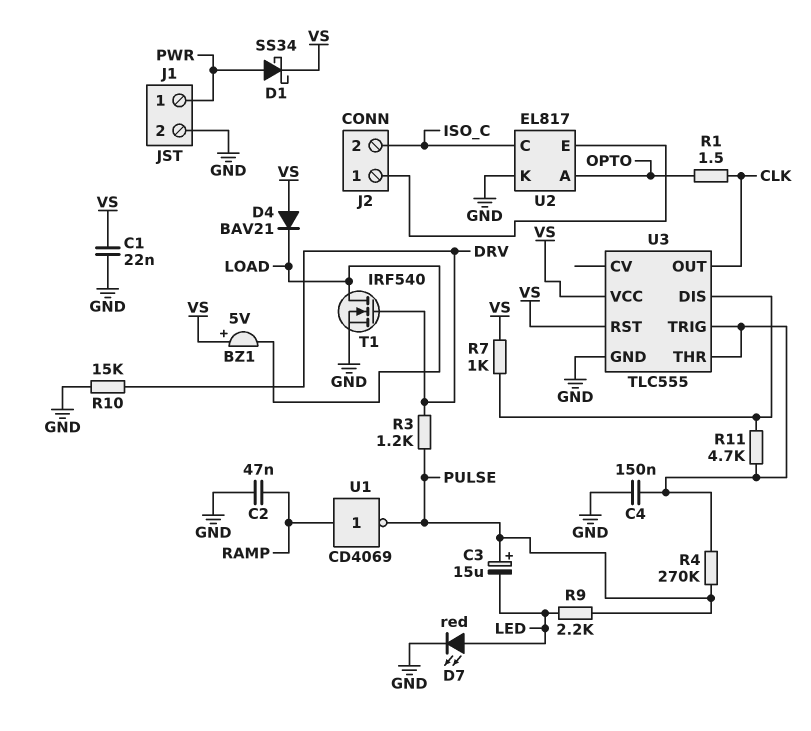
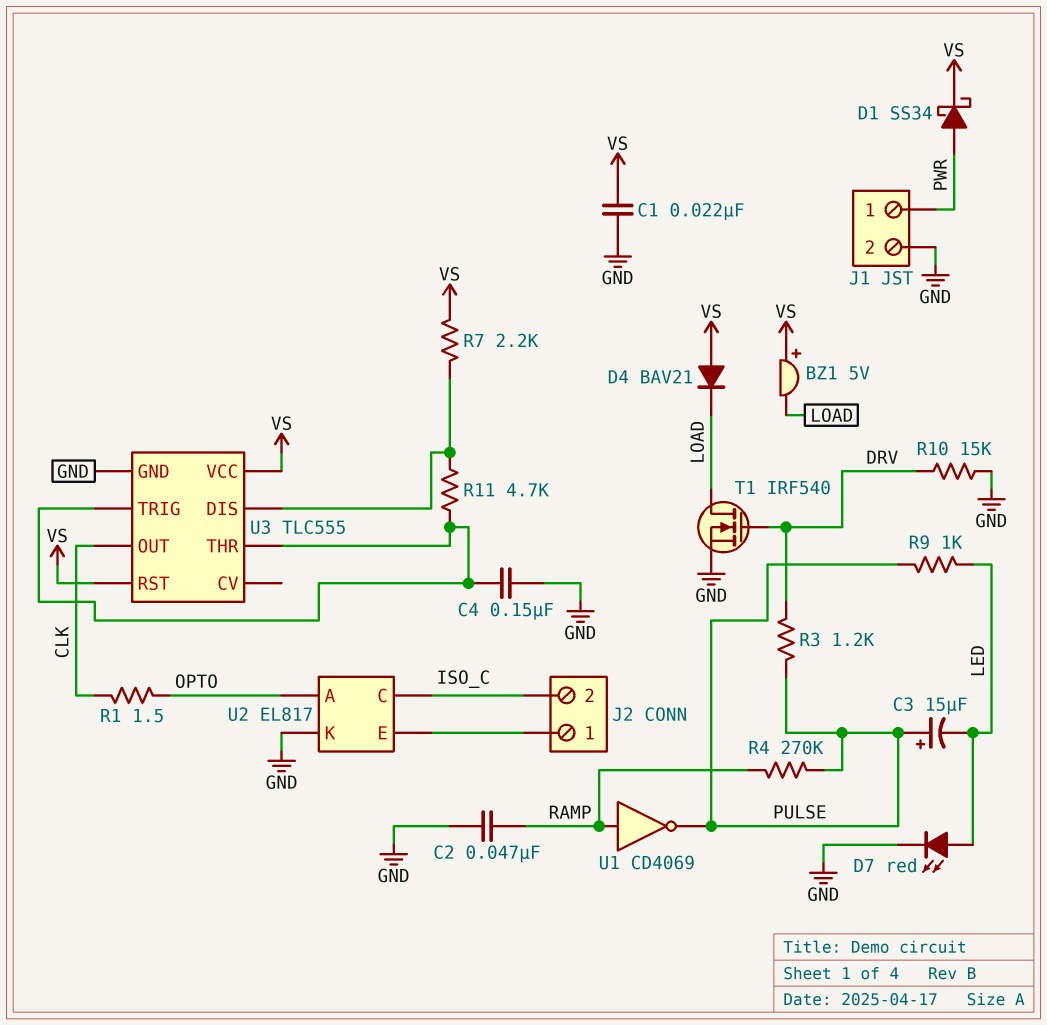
R4: 270k (PULSE, U3/THR) -> 270k (PULSE, RAMP)
R7: 1k (U3/DIS, VS) -> 2.2k (U3/DIS, VS)
R9: 2.2k (LED, PULSE) -> 1k (LED, PULSE)

